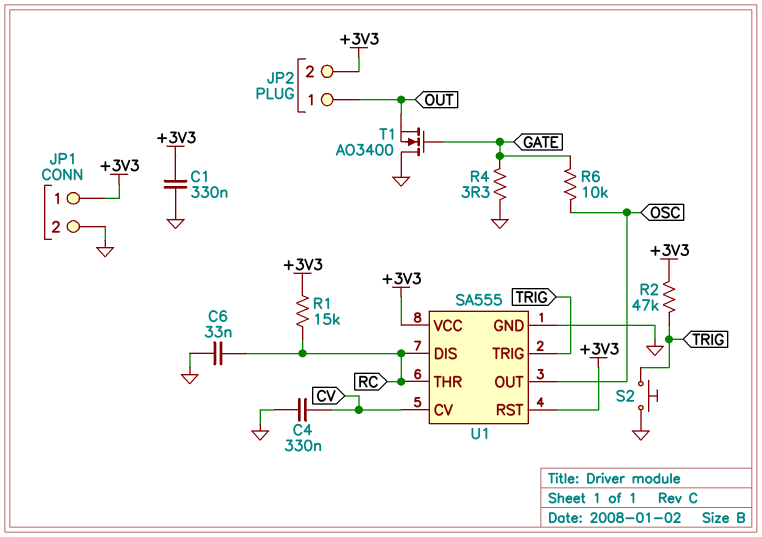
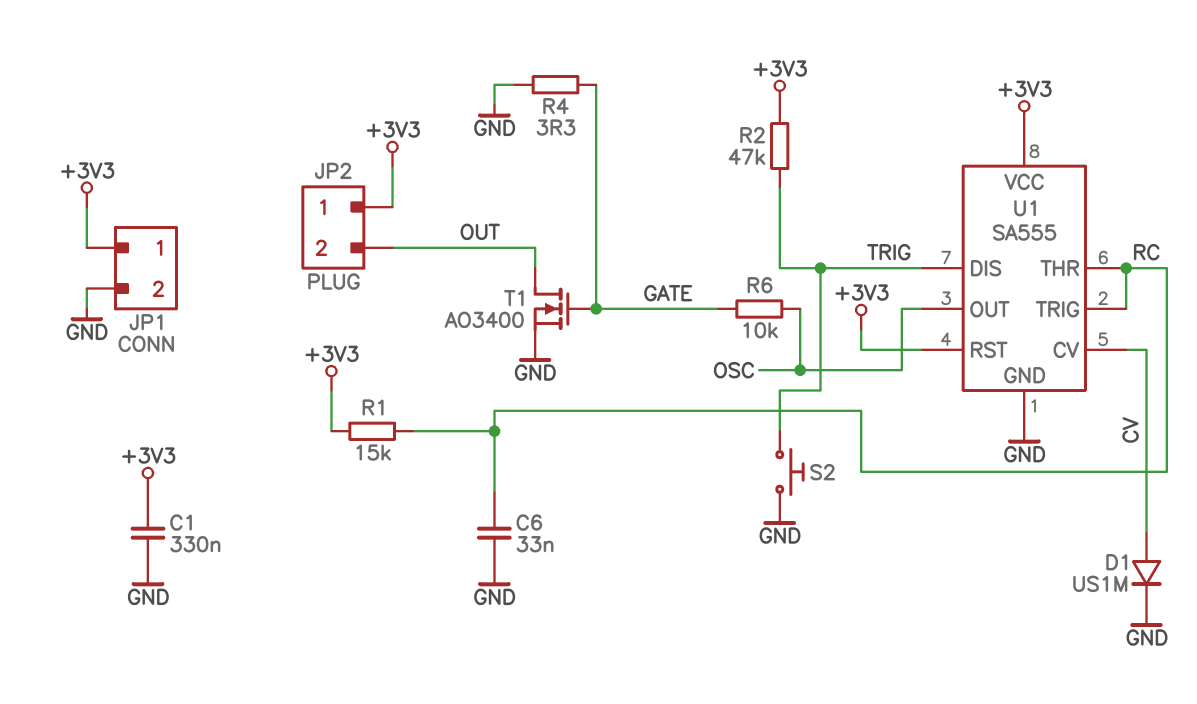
C4: 330nF (CV, GND) -> none
D1: none -> diode US1M (A CV, K GND)
JP2 pin 1: OUT -> +3V3
JP2 pin 2: +3V3 -> OUT
T1: NMOS AO3400 (G GATE, D GND, S OUT) -> NMOS AO3400 (G GATE, D OUT, S GND)
U1 pin DIS: RC -> TRIG
U1 pin TRIG: TRIG -> RC

